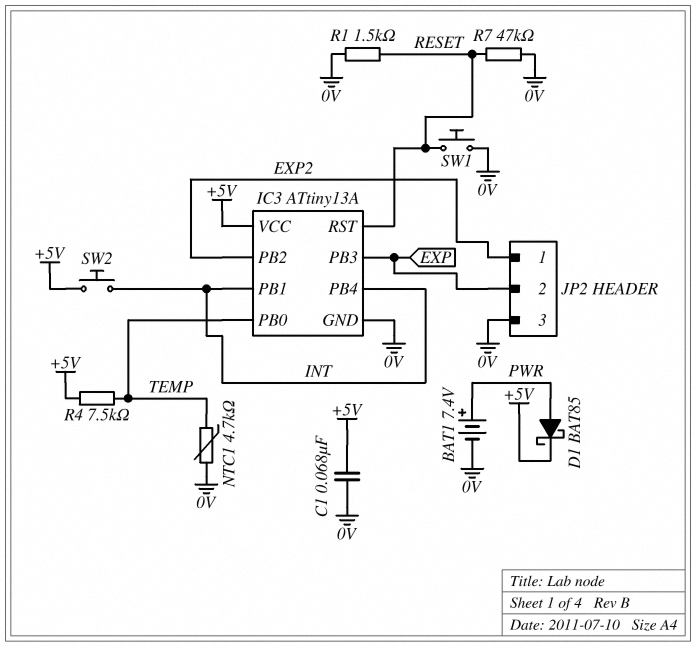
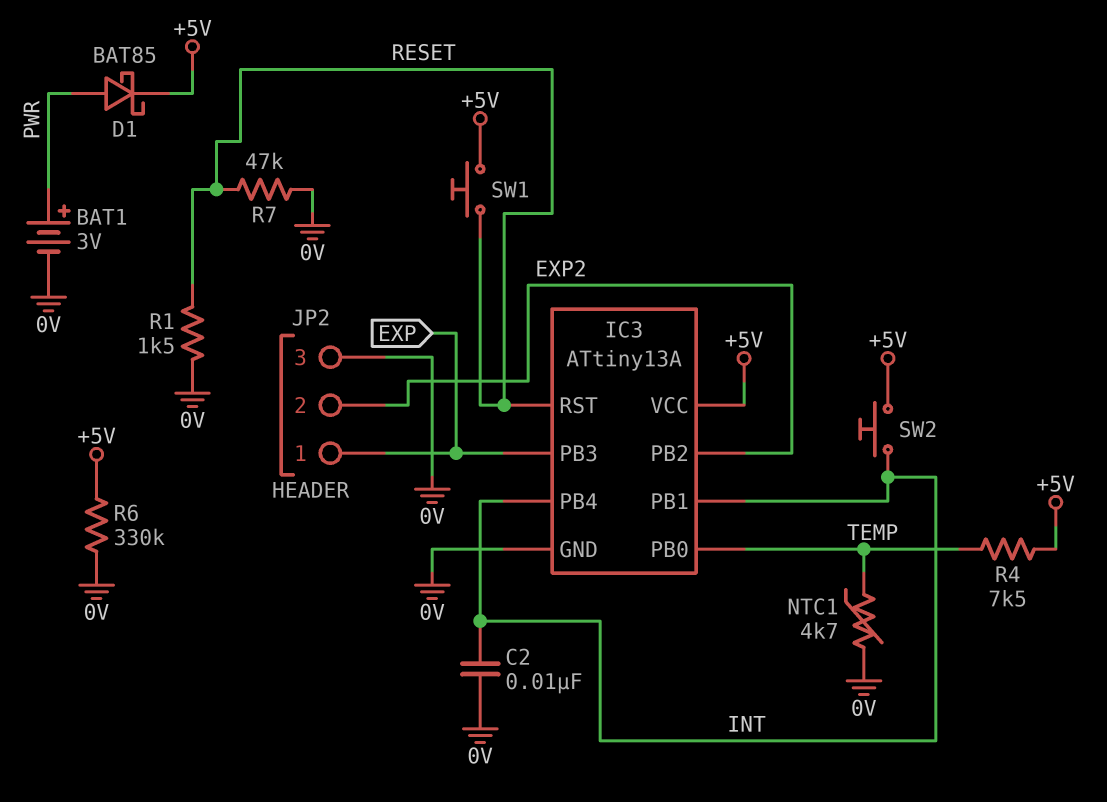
BAT1: 7.4V (plus PWR, minus 0V) -> 3V (plus PWR, minus 0V)
C1: 68nF (+5V, 0V) -> none
C2: none -> 10nF (0V, INT)
JP2 pin 1: EXP2 -> EXP
JP2 pin 2: EXP -> EXP2
R6: none -> 330k (+5V, 0V)
SW1: button (0V, RESET) -> button (+5V, RESET)

